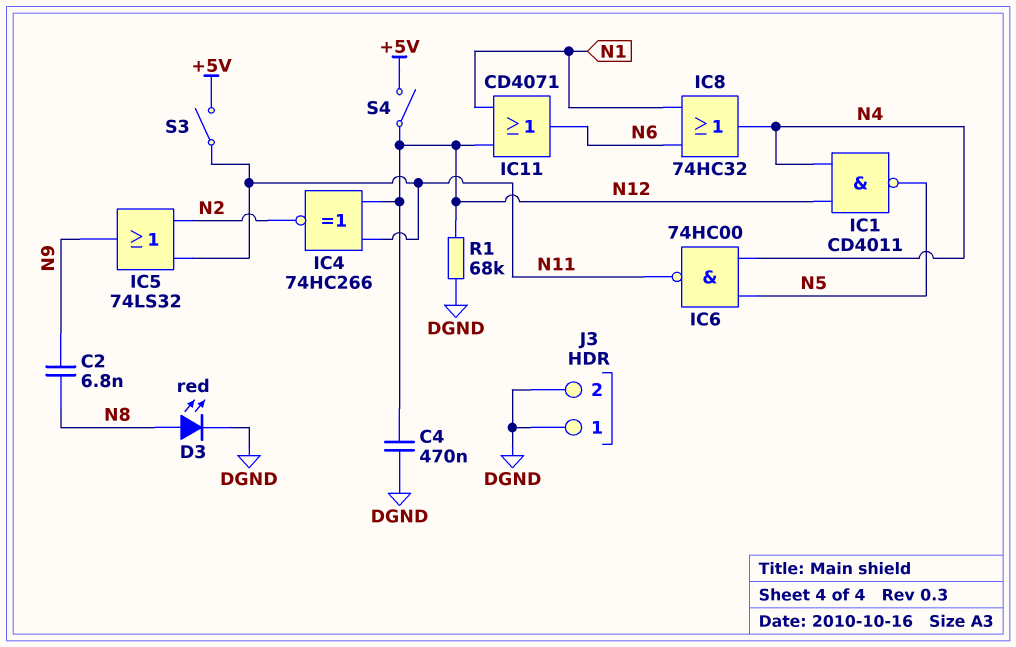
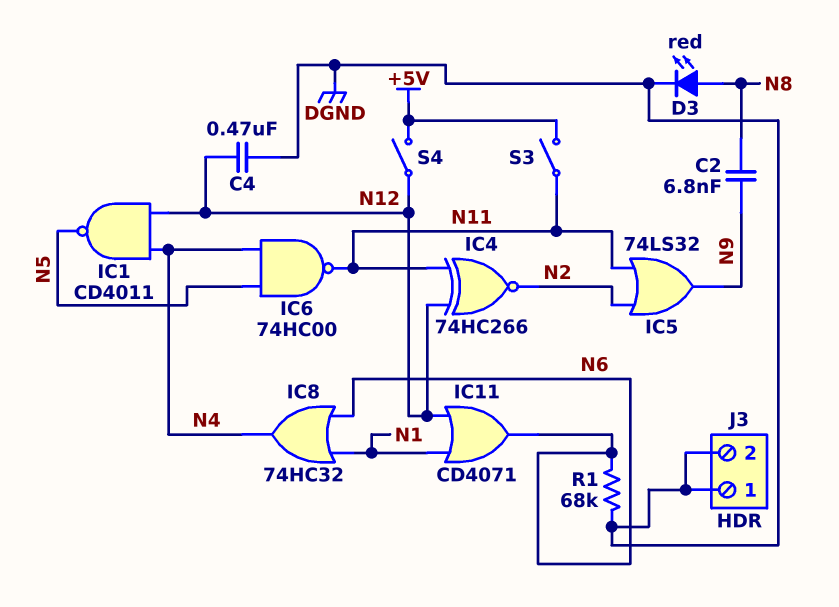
R1: 68k (DGND, N12) -> 68k (DGND, N6)

